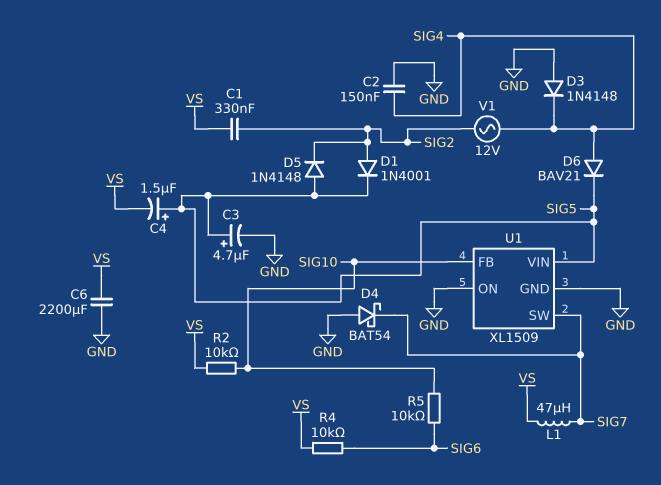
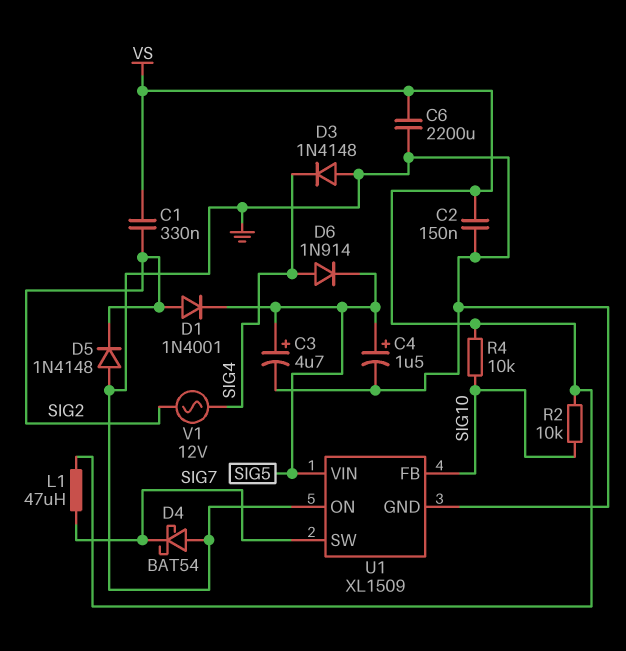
C2: 150nF (GND, SIG4) -> 150nF (GND, VS)
C4: 1.5uF (plus SIG5, minus VS) -> 1.5uF (plus SIG5, minus GND)
D5: diode 1N4148 (A SIG5, K SIG2) -> diode 1N4148 (A GND, K SIG2)
D6: diode BAV21 (A SIG4, K SIG5) -> diode 1N914 (A SIG4, K SIG5)
R4: 10k (SIG6, VS) -> 10k (SIG10, VS)
R5: 10k (SIG6, SIG10) -> none

